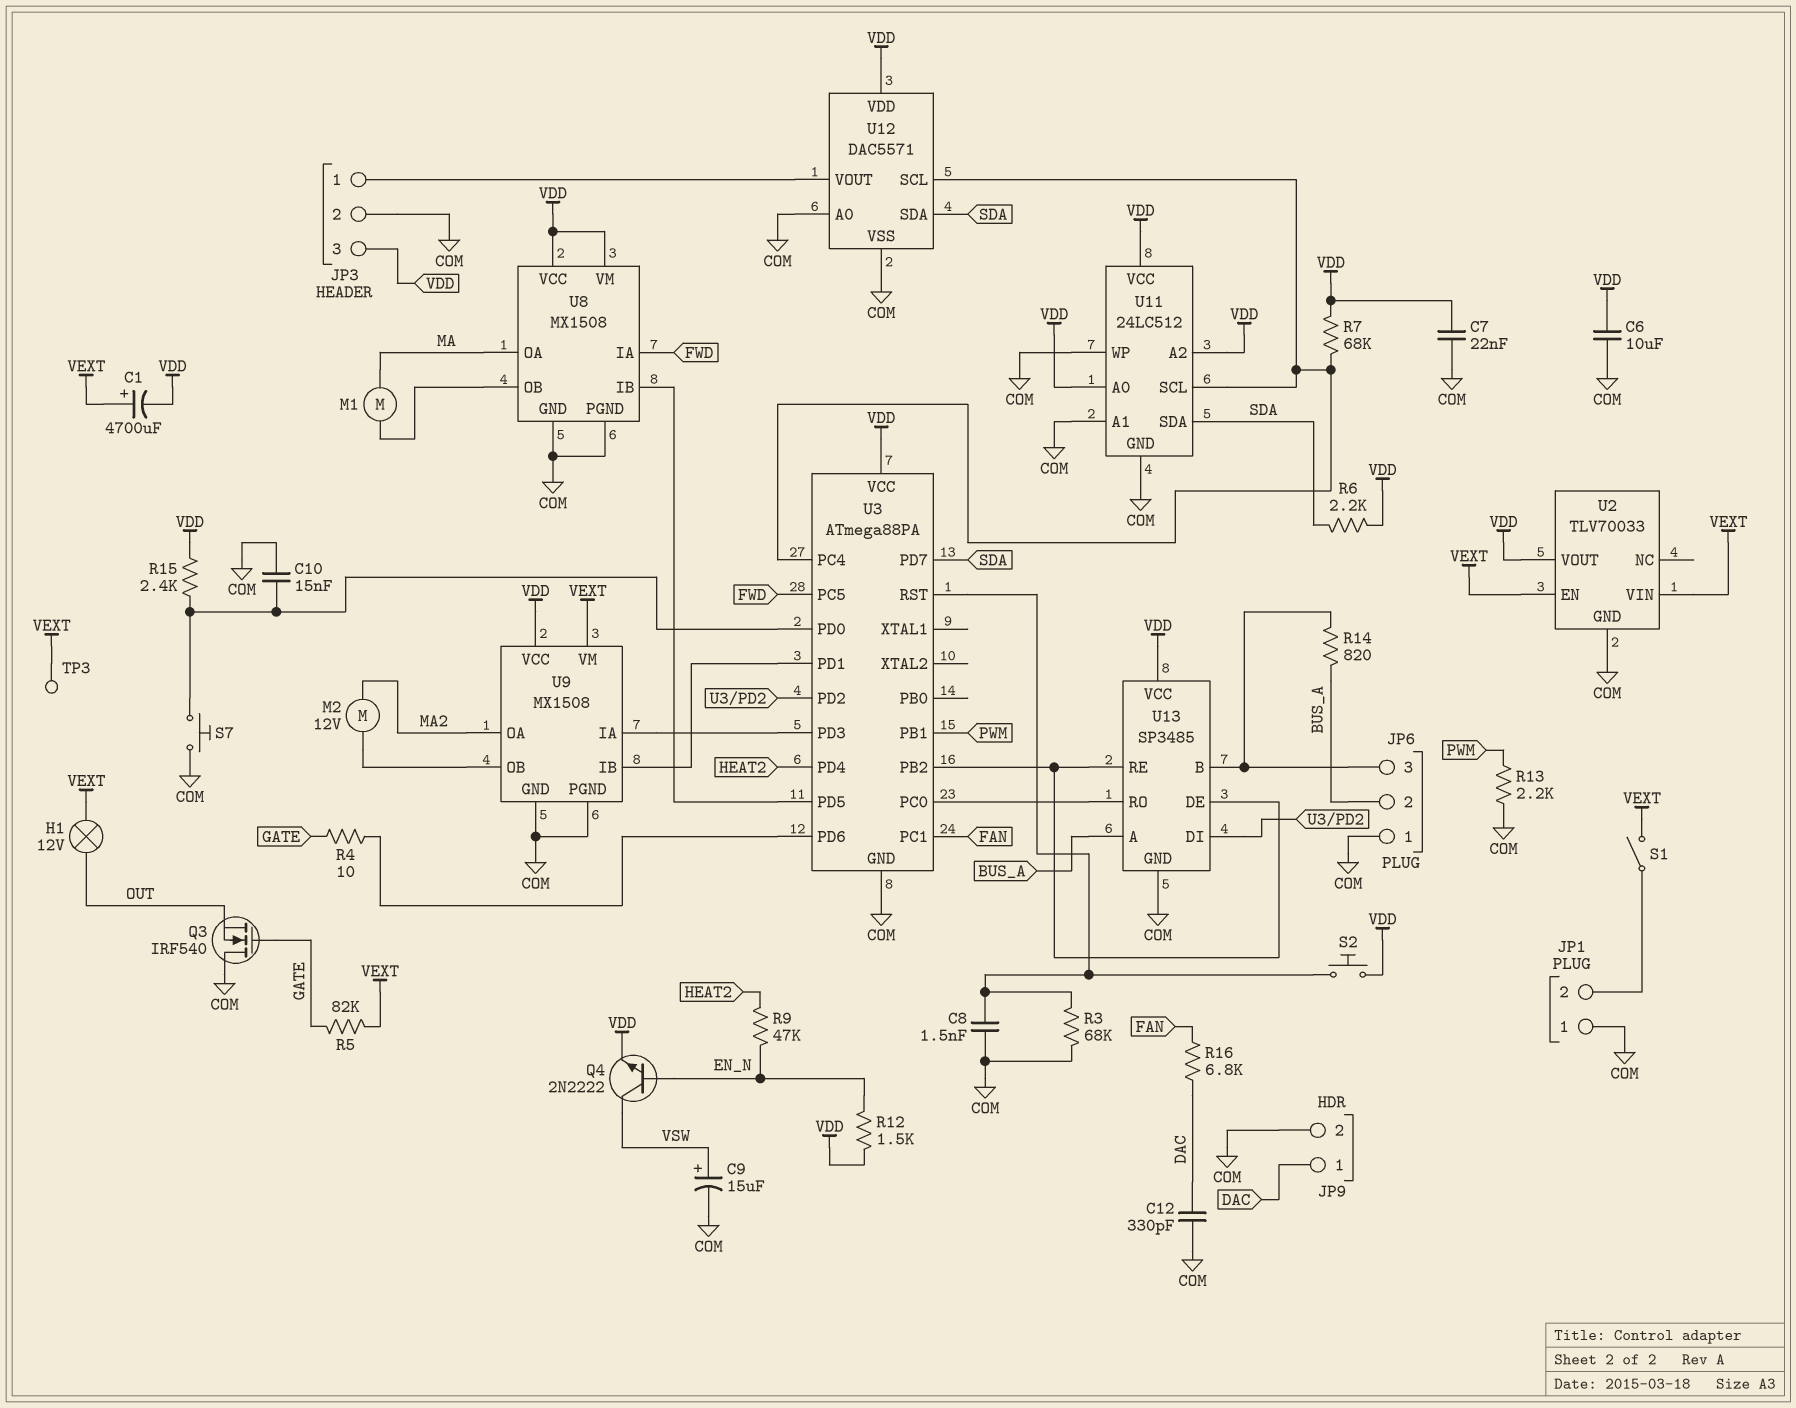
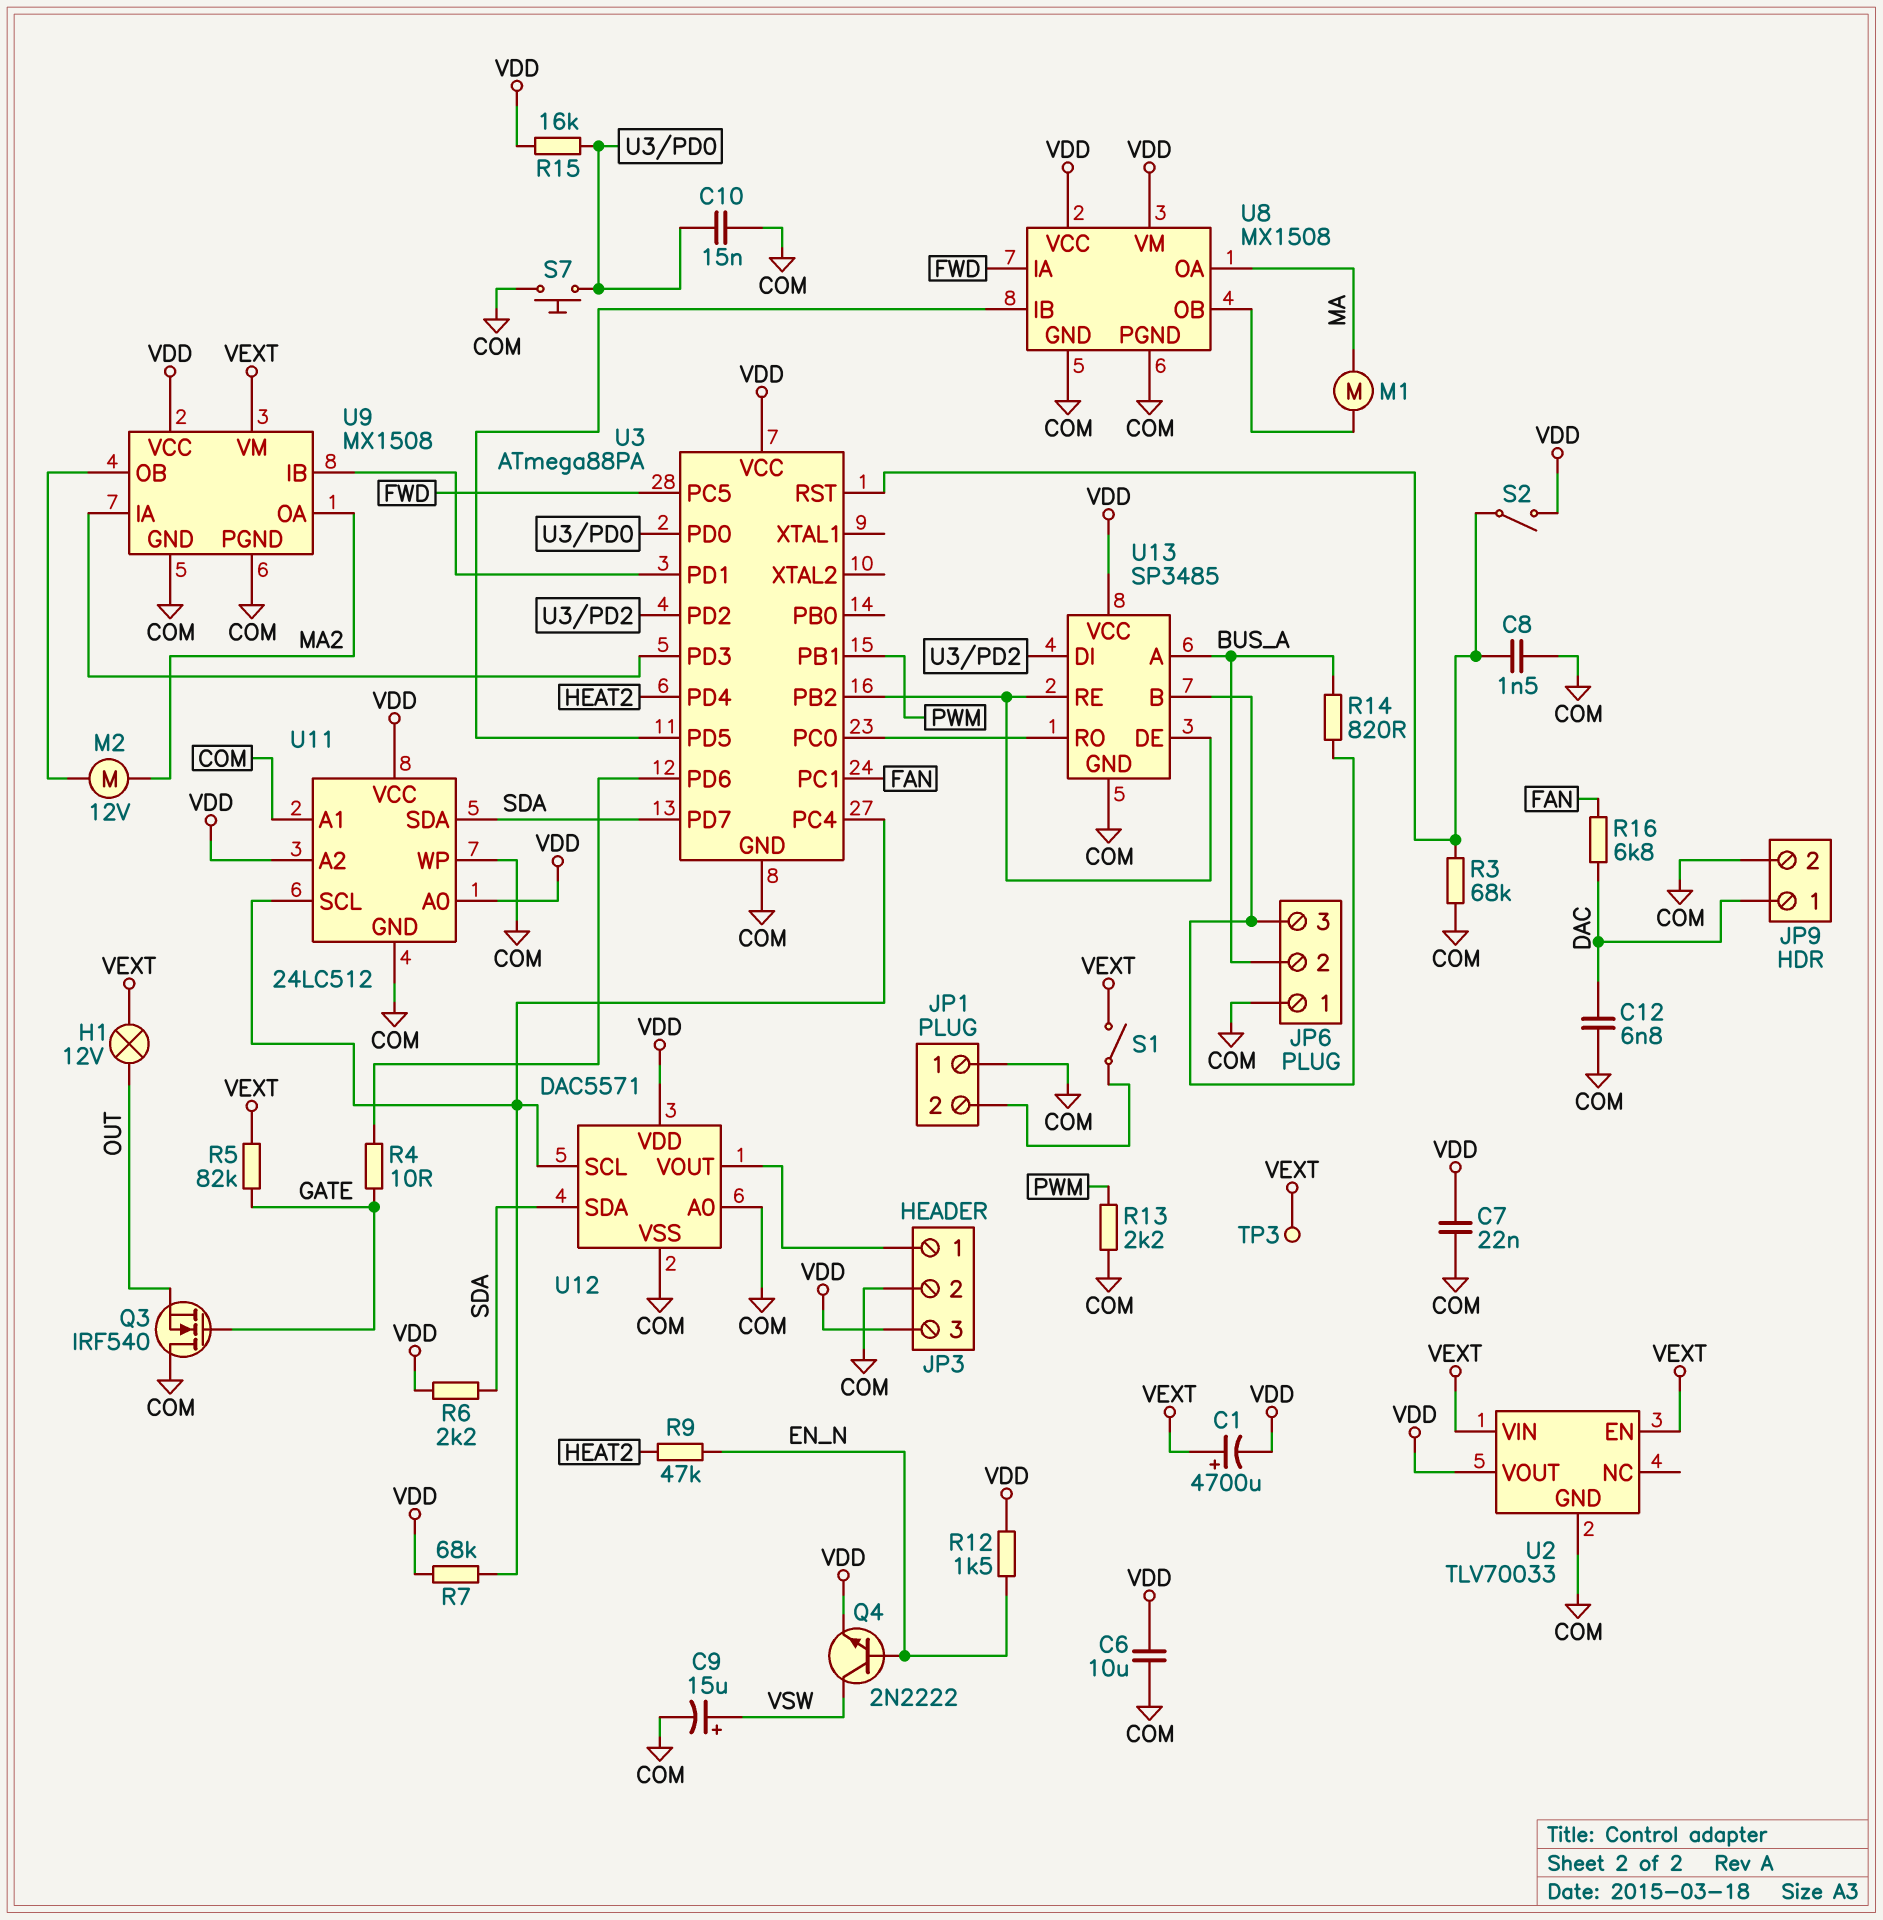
C12: 330pF (COM, DAC) -> 6.8nF (COM, DAC)
R15: 2.4k (U3/PD0, VDD) -> 16k (U3/PD0, VDD)
S2: button (U3/RST, VDD) -> switch (U3/RST, VDD)

